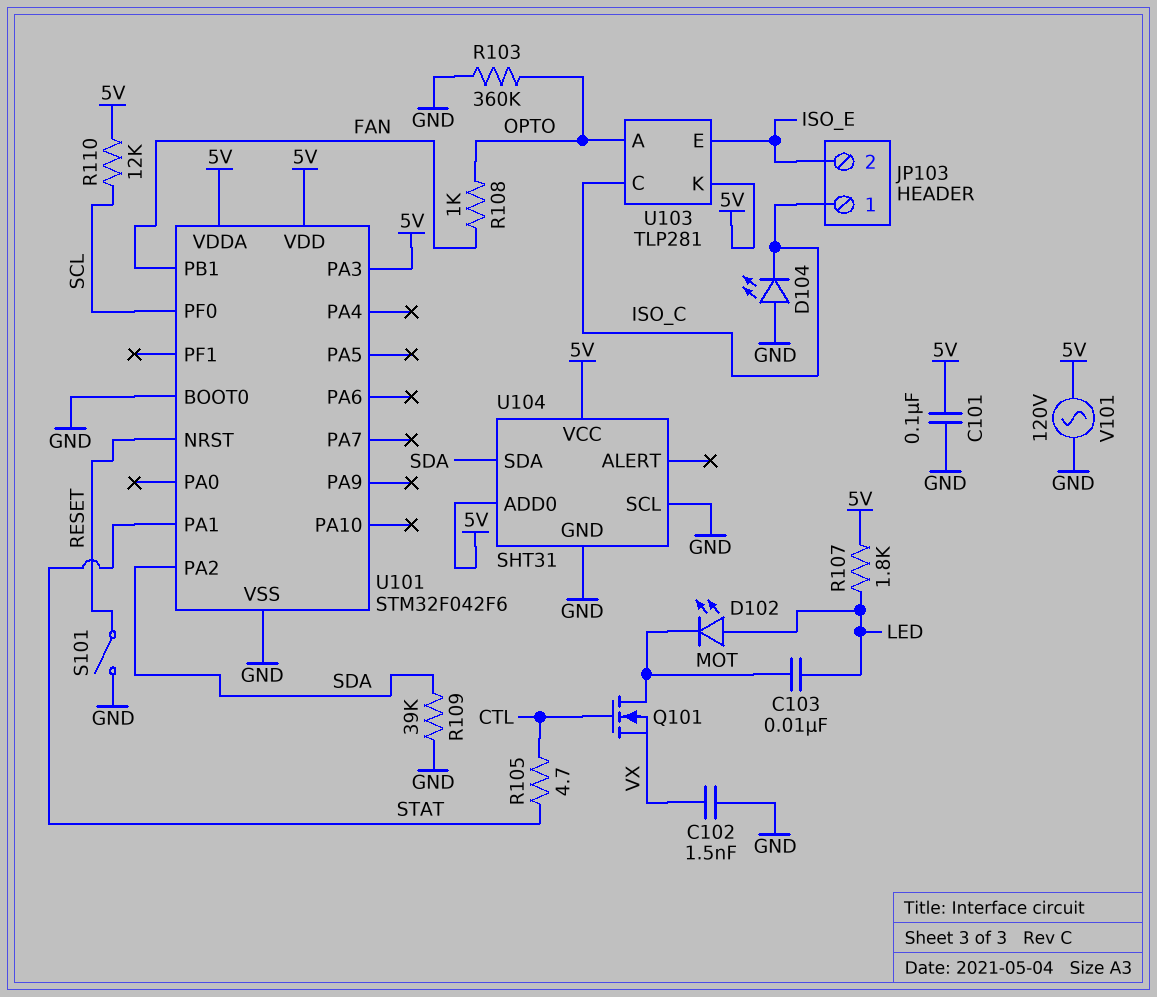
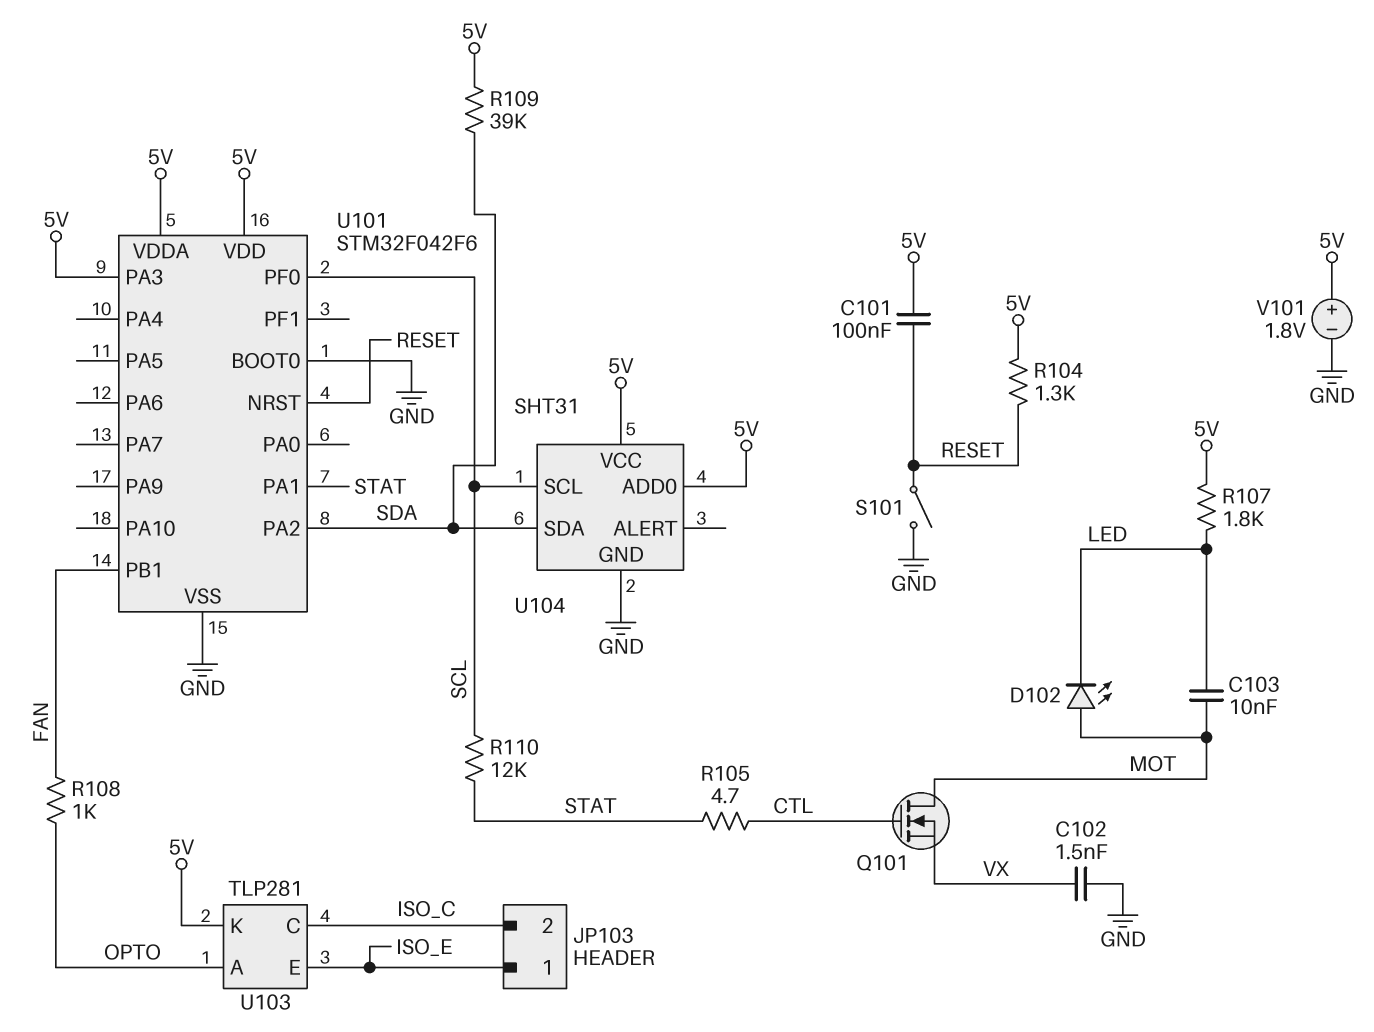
C101: 100nF (5V, GND) -> 100nF (5V, RESET)
D102: LED (A LED, K MOT) -> LED (A MOT, K LED)
D104: LED (A GND, K ISO_C) -> none
JP103 pin 1: ISO_C -> ISO_E
JP103 pin 2: ISO_E -> ISO_C
R103: 360k (GND, OPTO) -> none
R104: none -> 1.3k (5V, RESET)
R109: 39k (GND, SDA) -> 39k (5V, SDA)
R110: 12k (5V, SCL) -> 12k (SCL, STAT)
U104 pin SCL: GND -> SCL
V101: AC 120V (5V, GND) -> 1.8V (plus 5V, minus GND)

